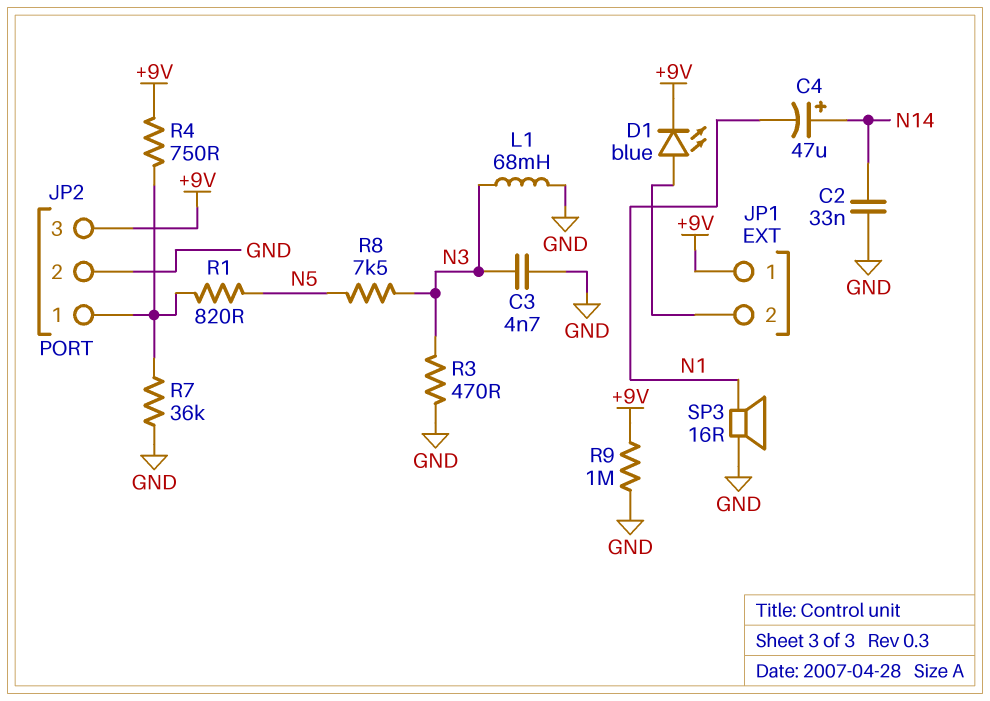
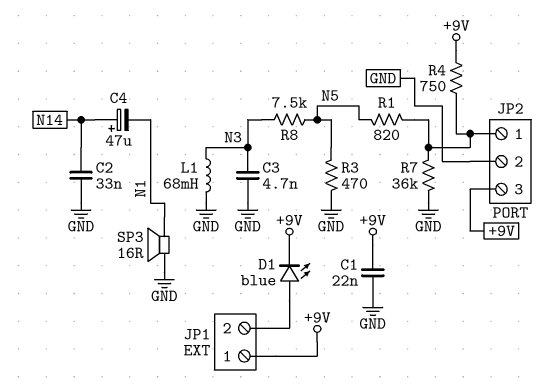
C1: none -> 22nF (+9V, GND)
R3: 470 (GND, N3) -> 470 (GND, N5)
R9: 1M (+9V, GND) -> none

